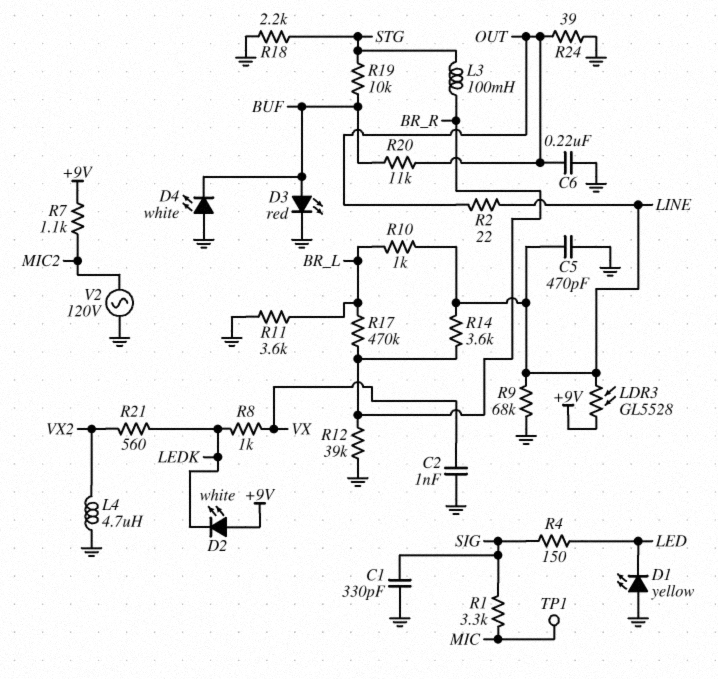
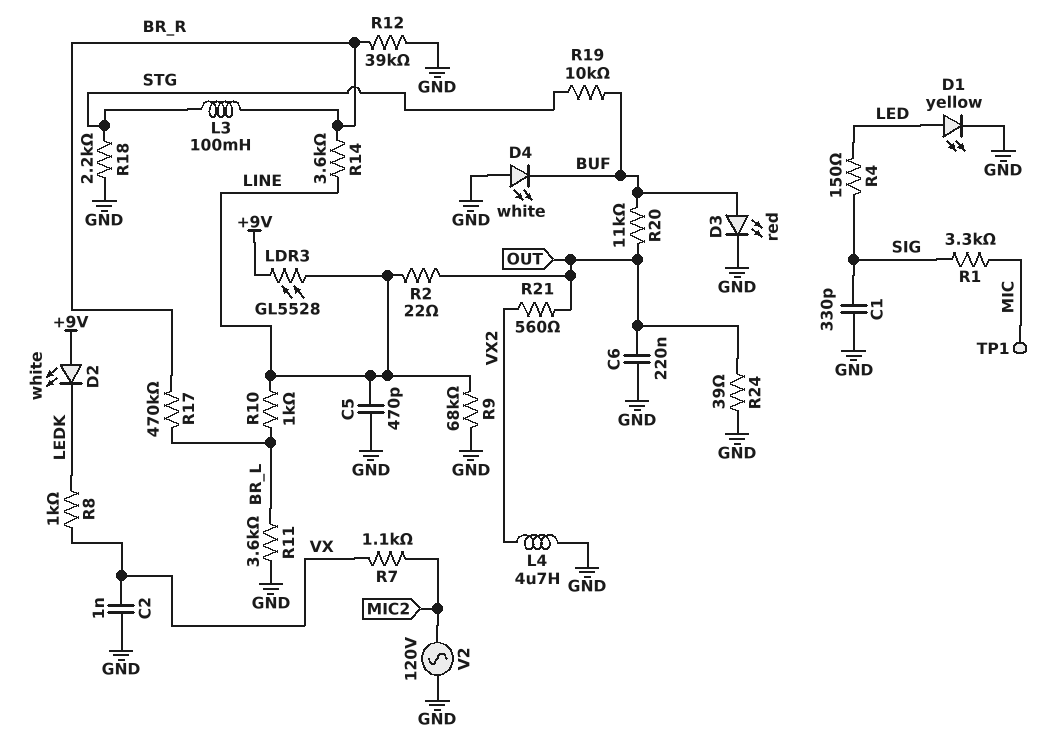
D1: LED yellow (A GND, K LED) -> LED yellow (A LED, K GND)
R7: 1.1k (+9V, MIC2) -> 1.1k (MIC2, VX)
R21: 560 (LEDK, VX2) -> 560 (OUT, VX2)

